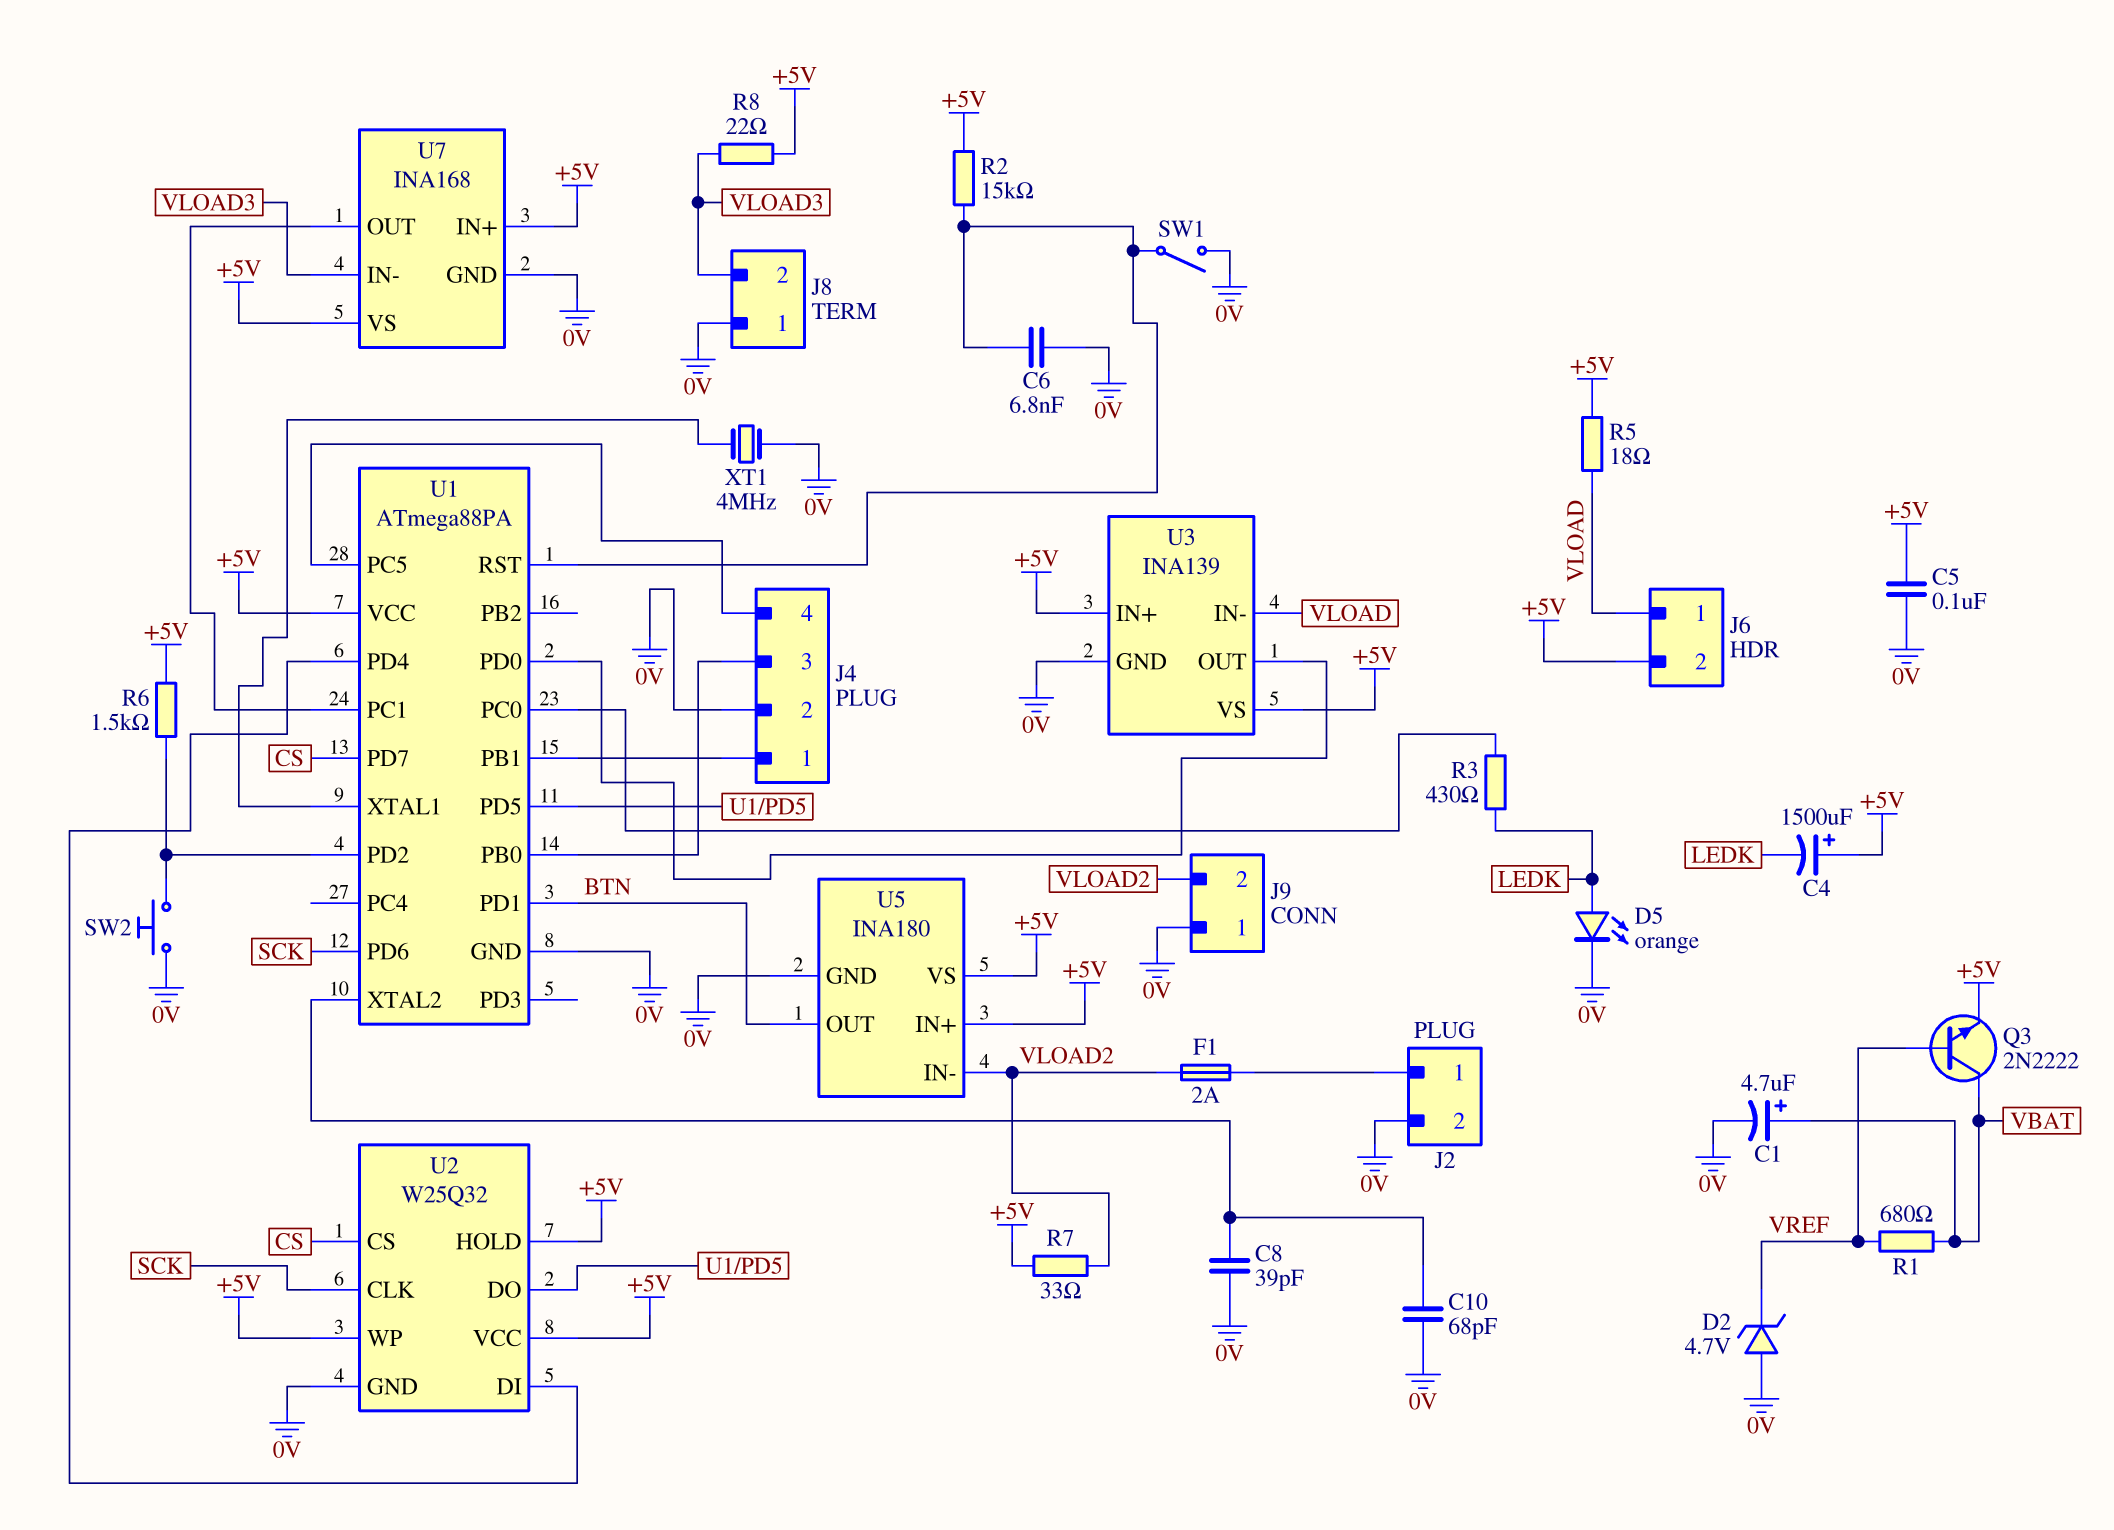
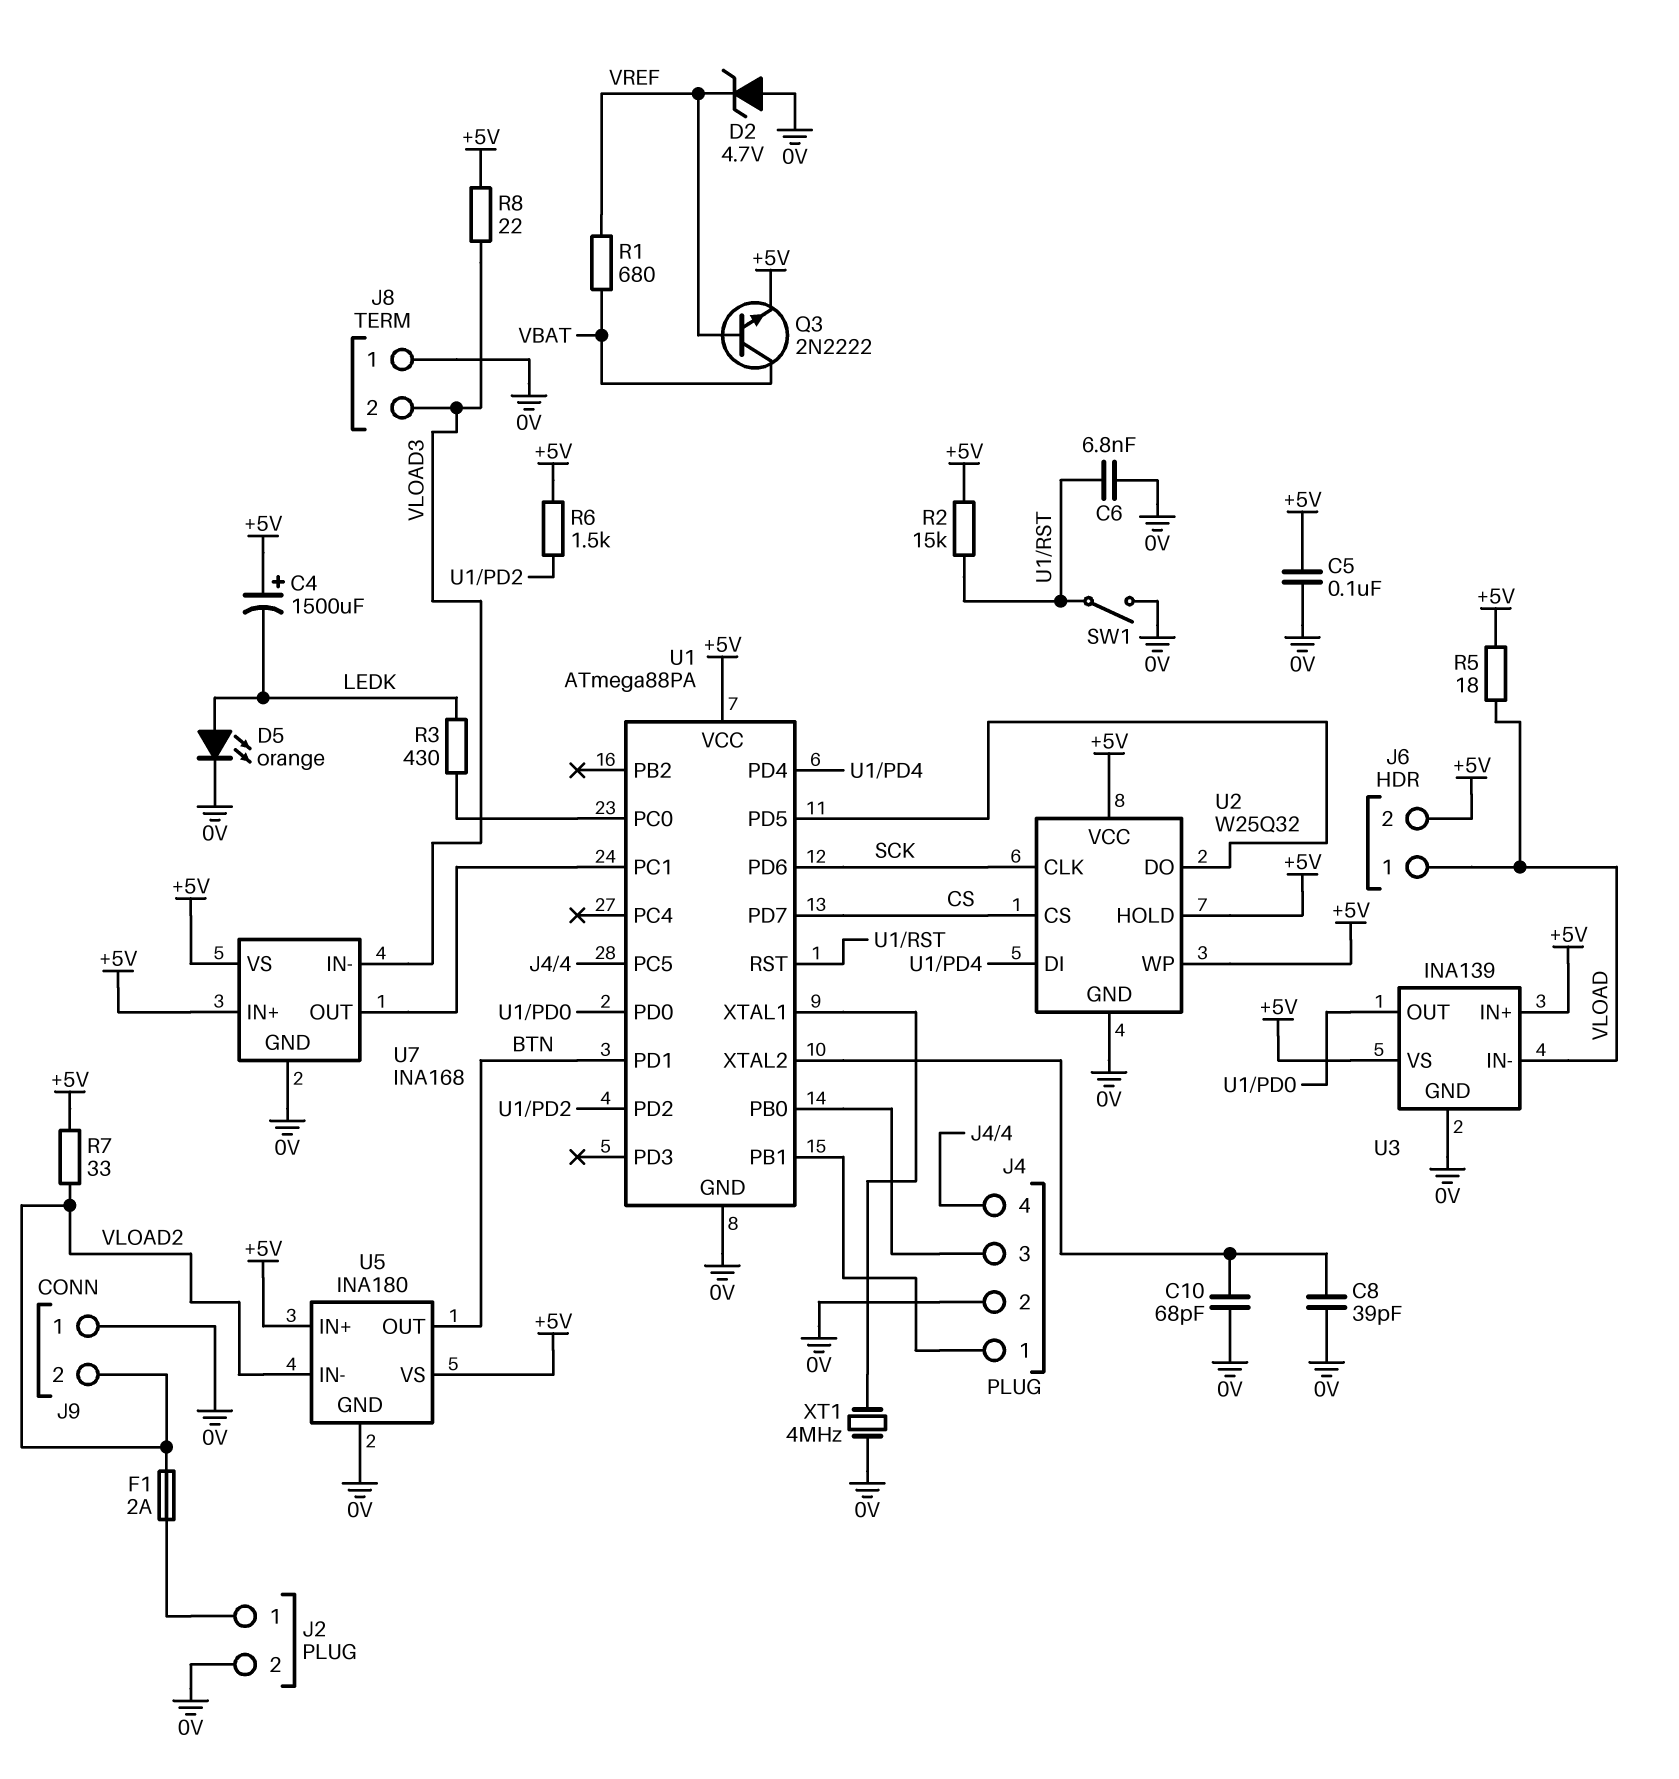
C1: 4.7uF (plus VBAT, minus 0V) -> none
SW2: button (0V, U1/PD2) -> none

